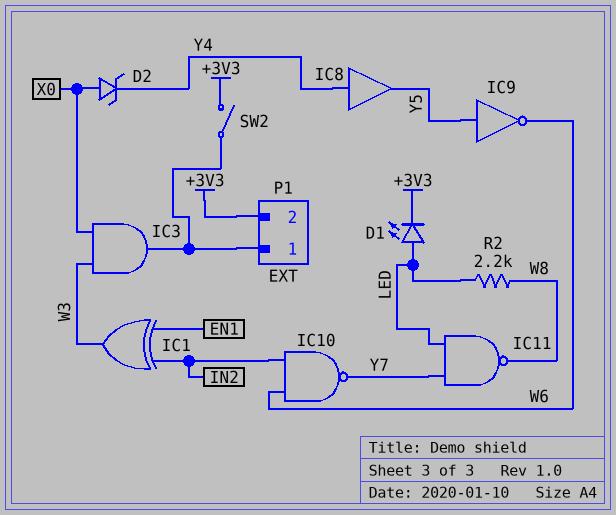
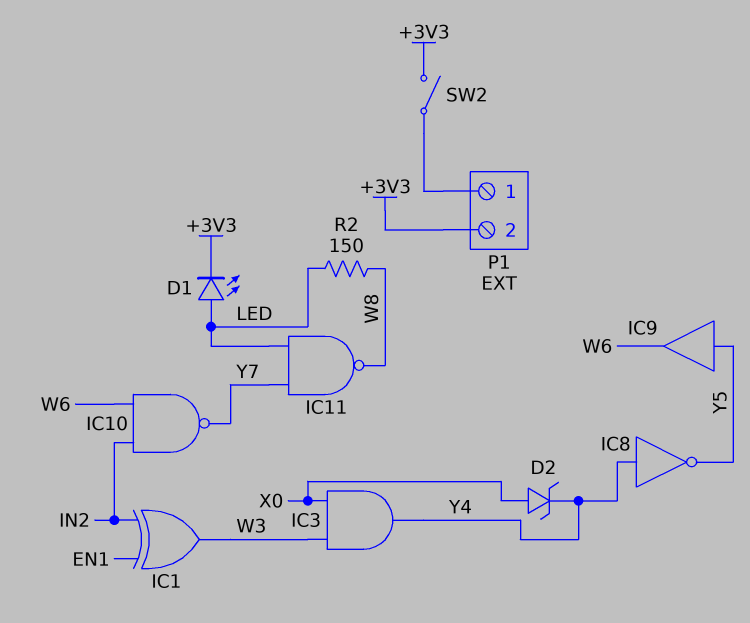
IC3: AND (in W3, in X0, out P1/1) -> AND (in W3, in X0, out Y4)
IC8: buffer (in Y4, out Y5) -> NOT (in Y4, out Y5)
IC9: NOT (in Y5, out W6) -> buffer (in Y5, out W6)
R2: 2.2k (LED, W8) -> 150 (LED, W8)

